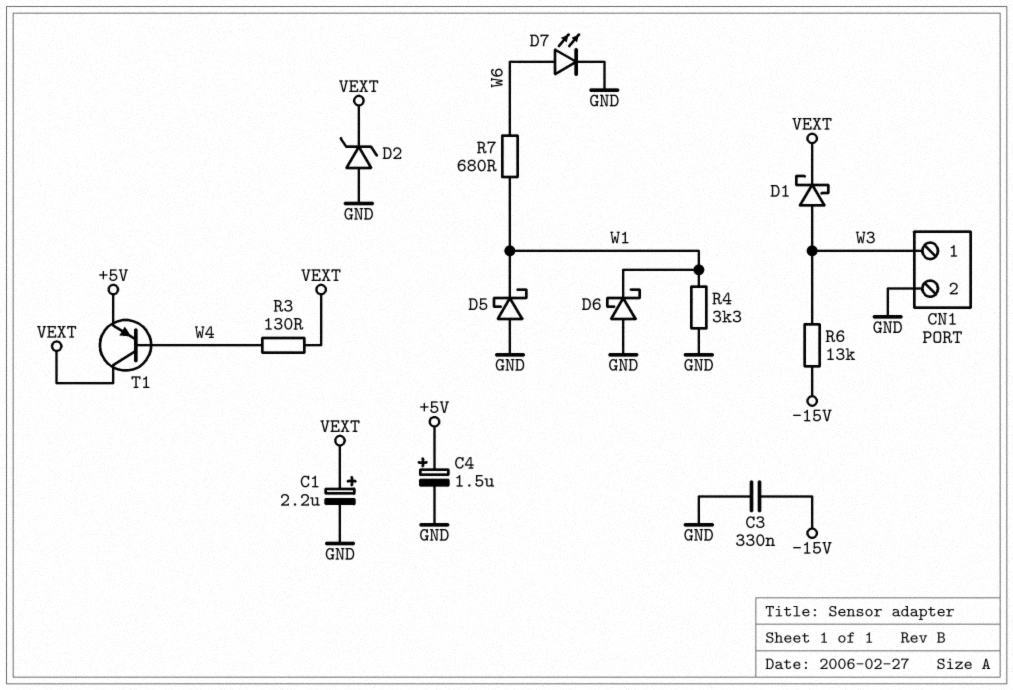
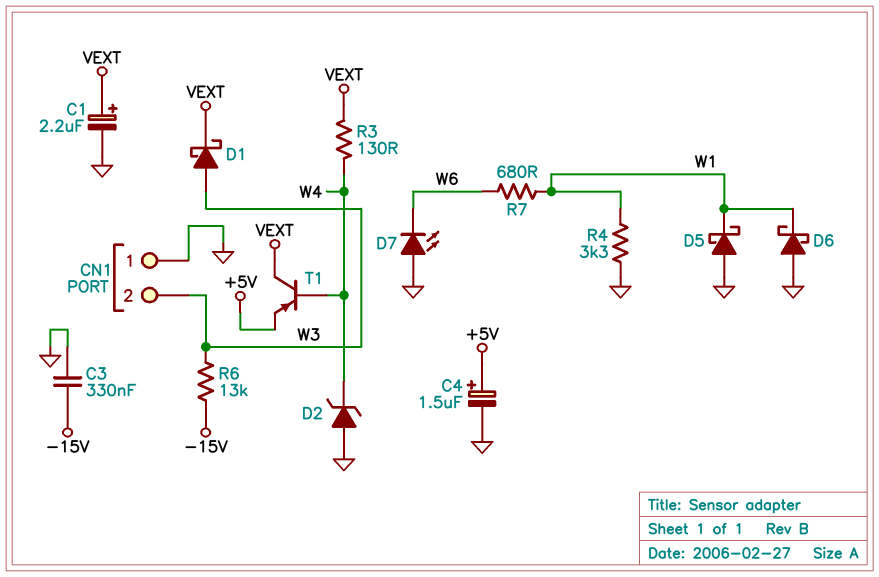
CN1 pin 1: W3 -> GND
CN1 pin 2: GND -> W3
D2: zener (A GND, K VEXT) -> zener (A GND, K W4)
D7: LED (A W6, K GND) -> LED (A GND, K W6)

